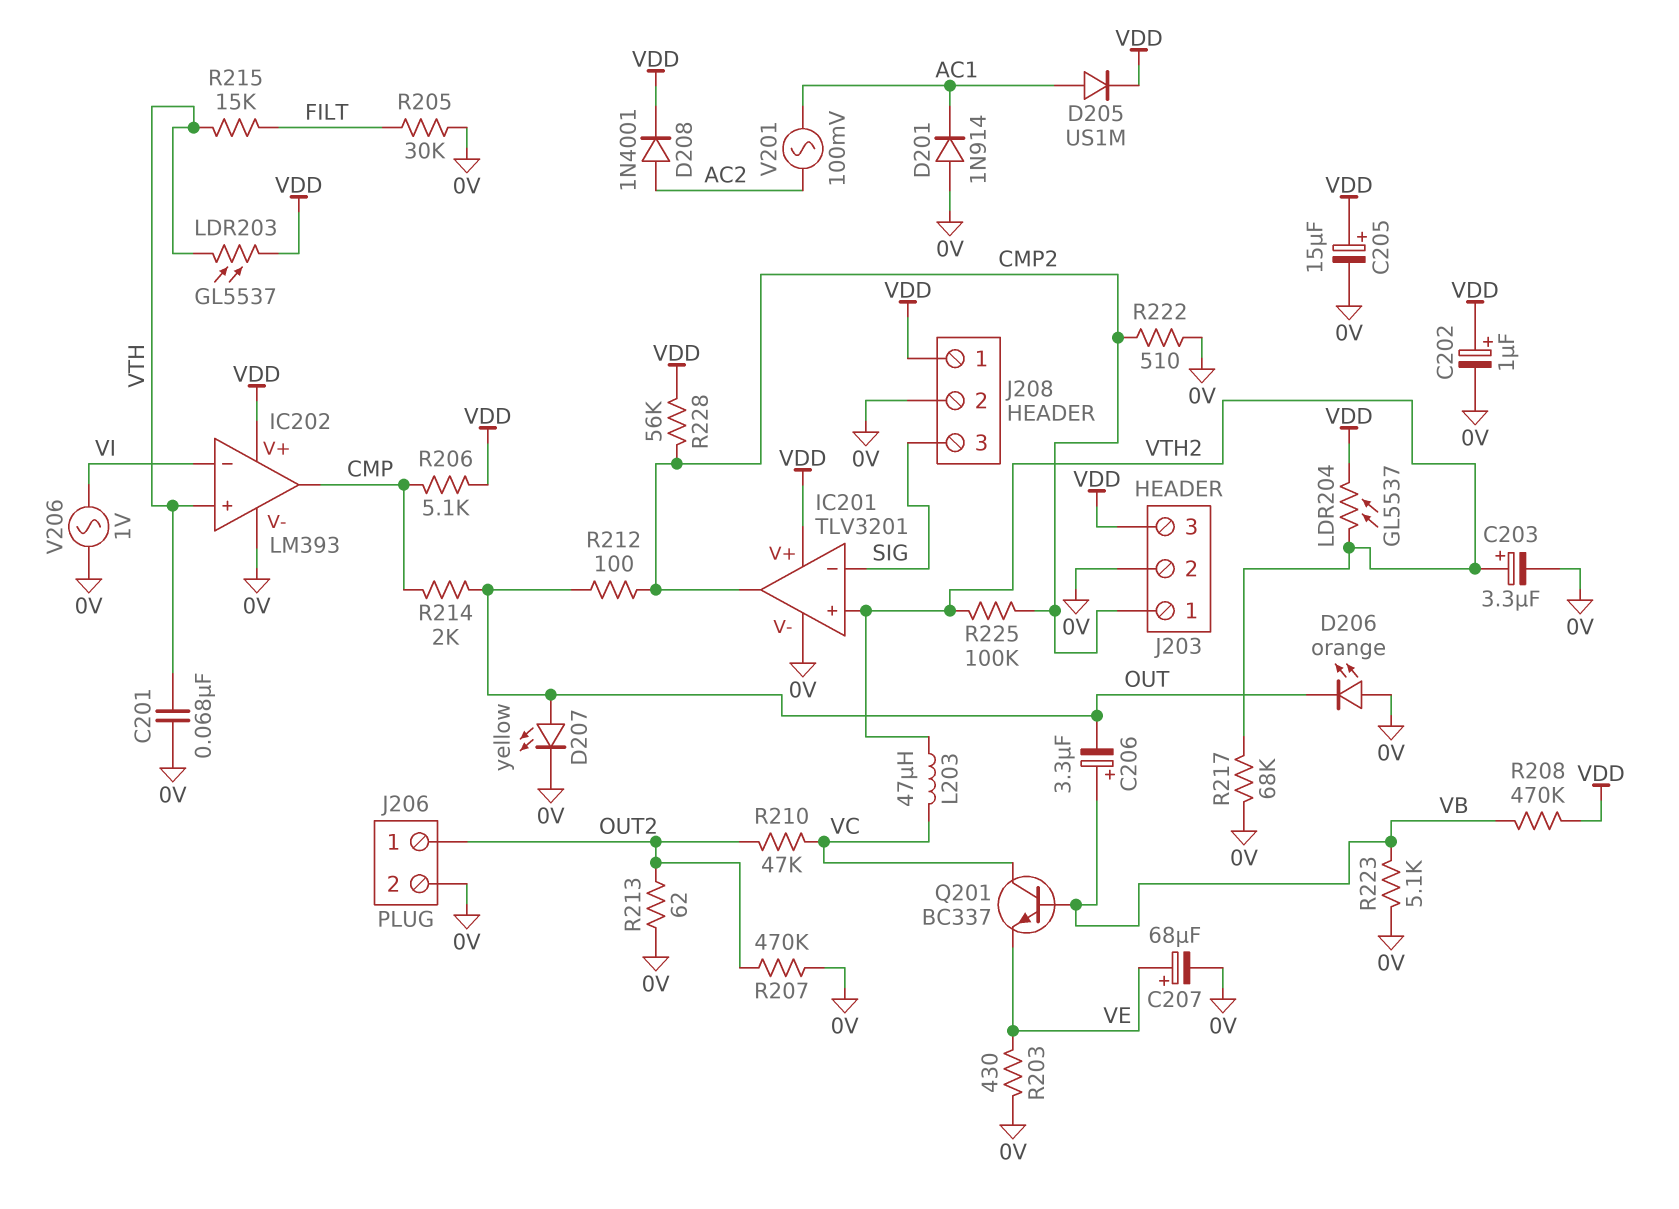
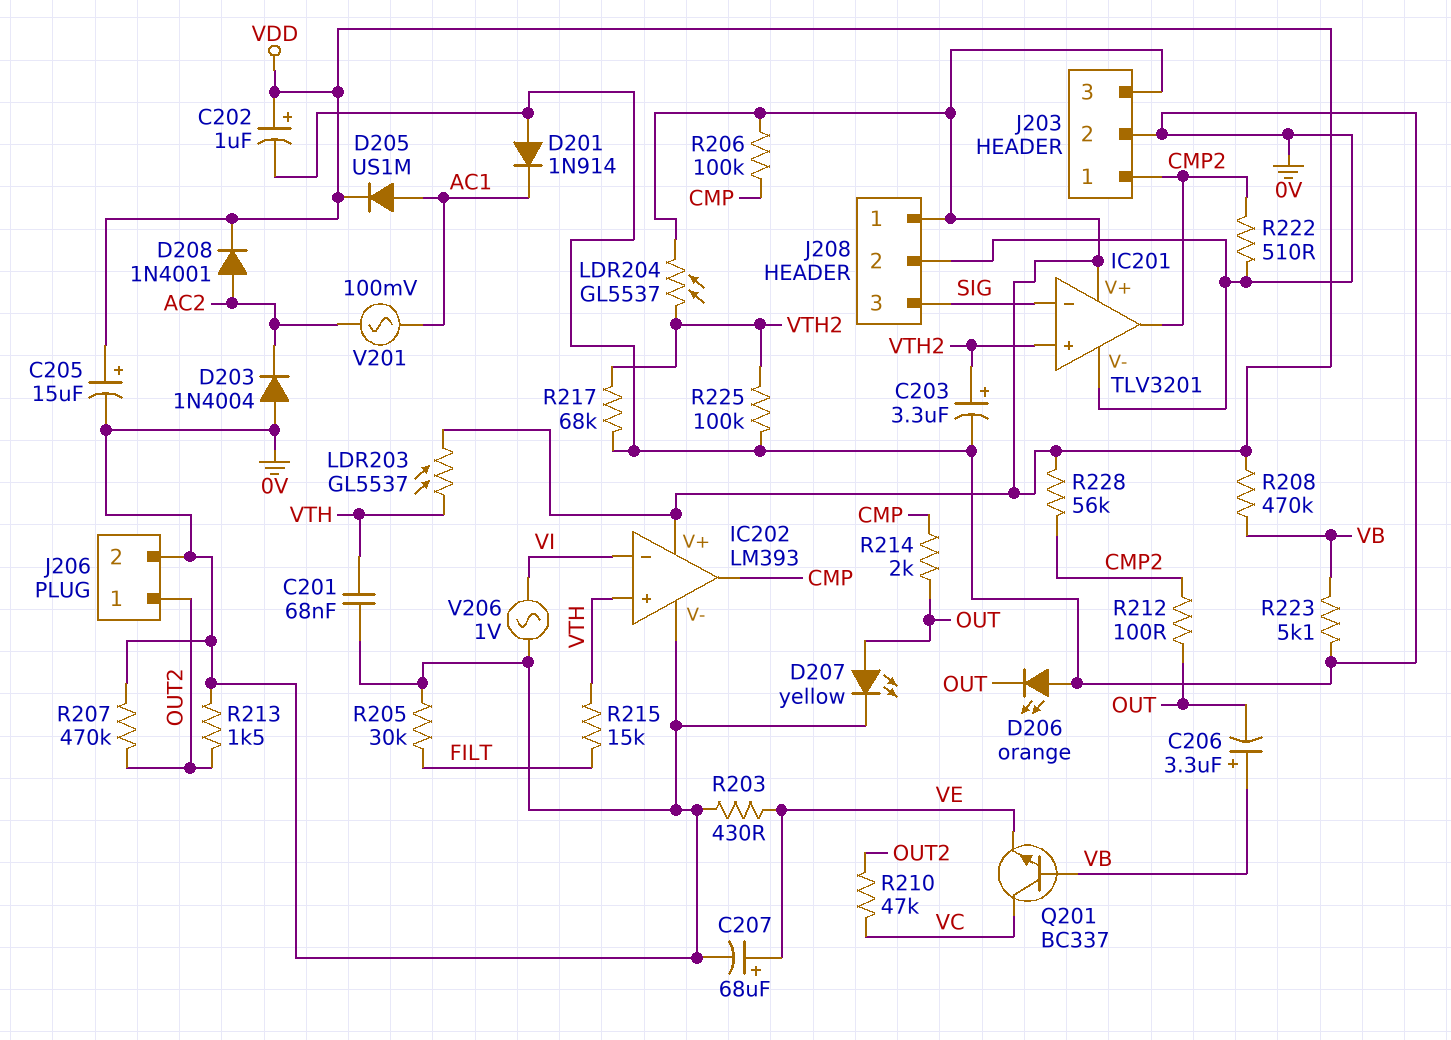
D203: none -> diode 1N4004 (A 0V, K AC2)
L203: 47uH (VC, VTH2) -> none
R206: 5.1k (CMP, VDD) -> 100k (CMP, VDD)
R213: 62 (0V, OUT2) -> 1.5k (0V, OUT2)
R225: 100k (CMP2, VTH2) -> 100k (0V, VTH2)

